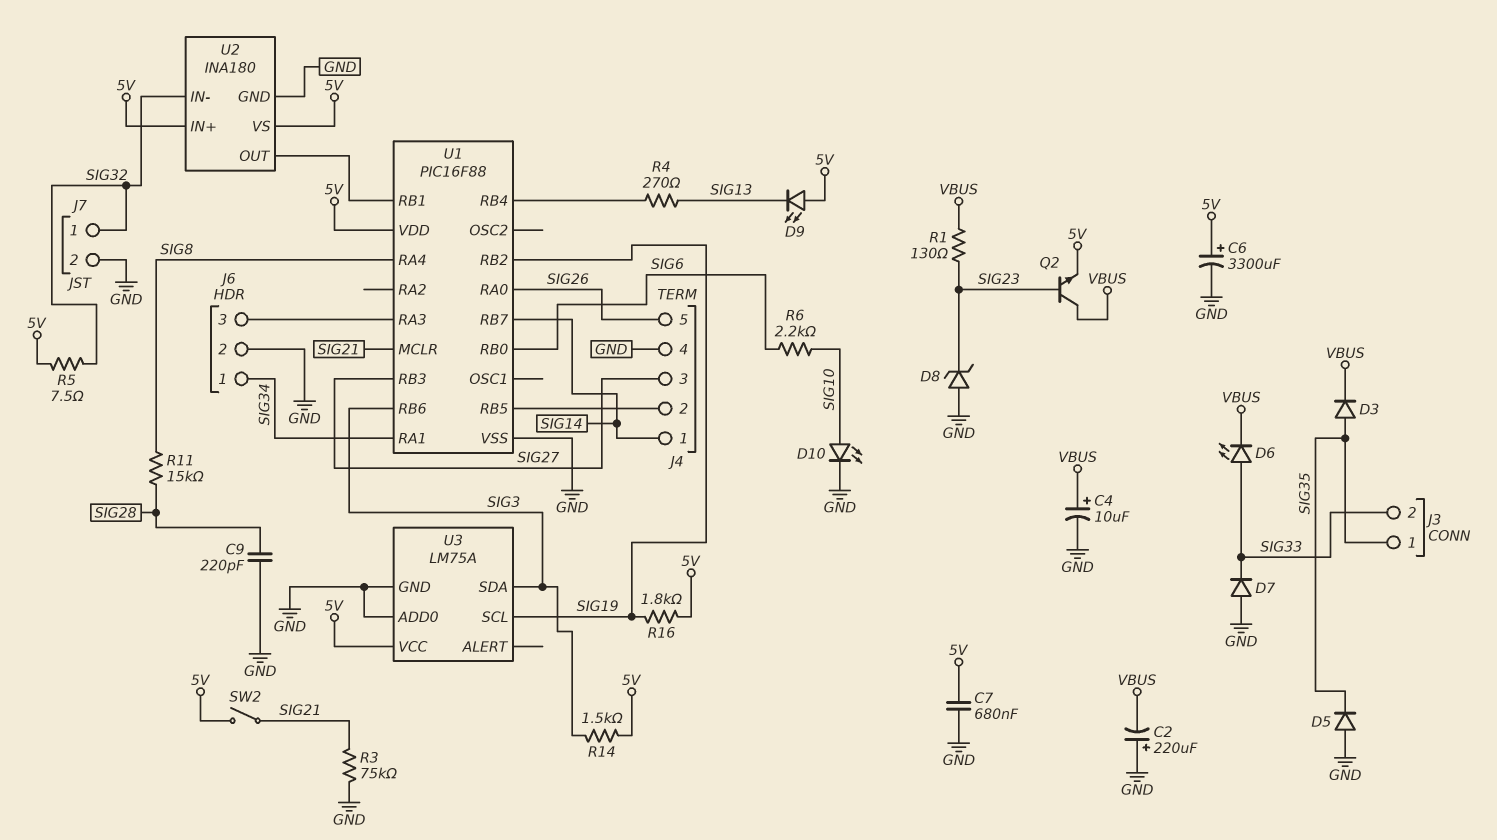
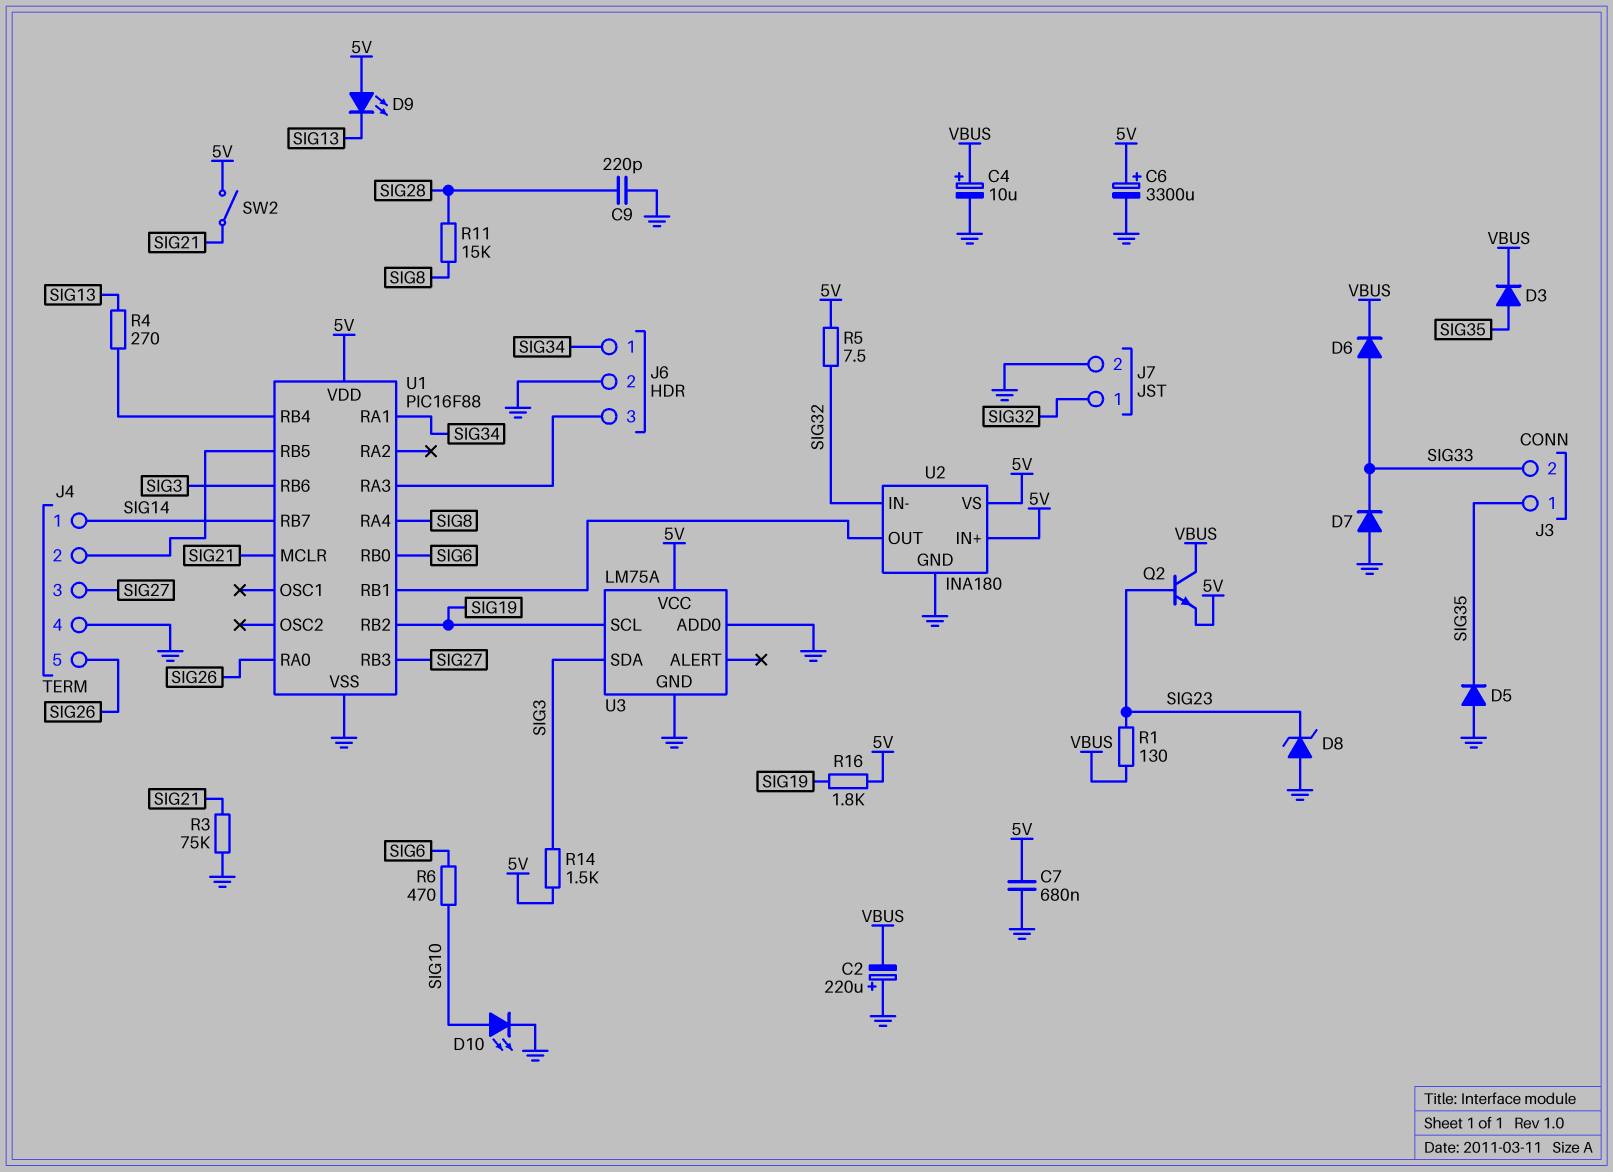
D6: LED (A SIG33, K VBUS) -> diode (A SIG33, K VBUS)
R6: 2.2k (SIG6, SIG10) -> 470 (SIG6, SIG10)

